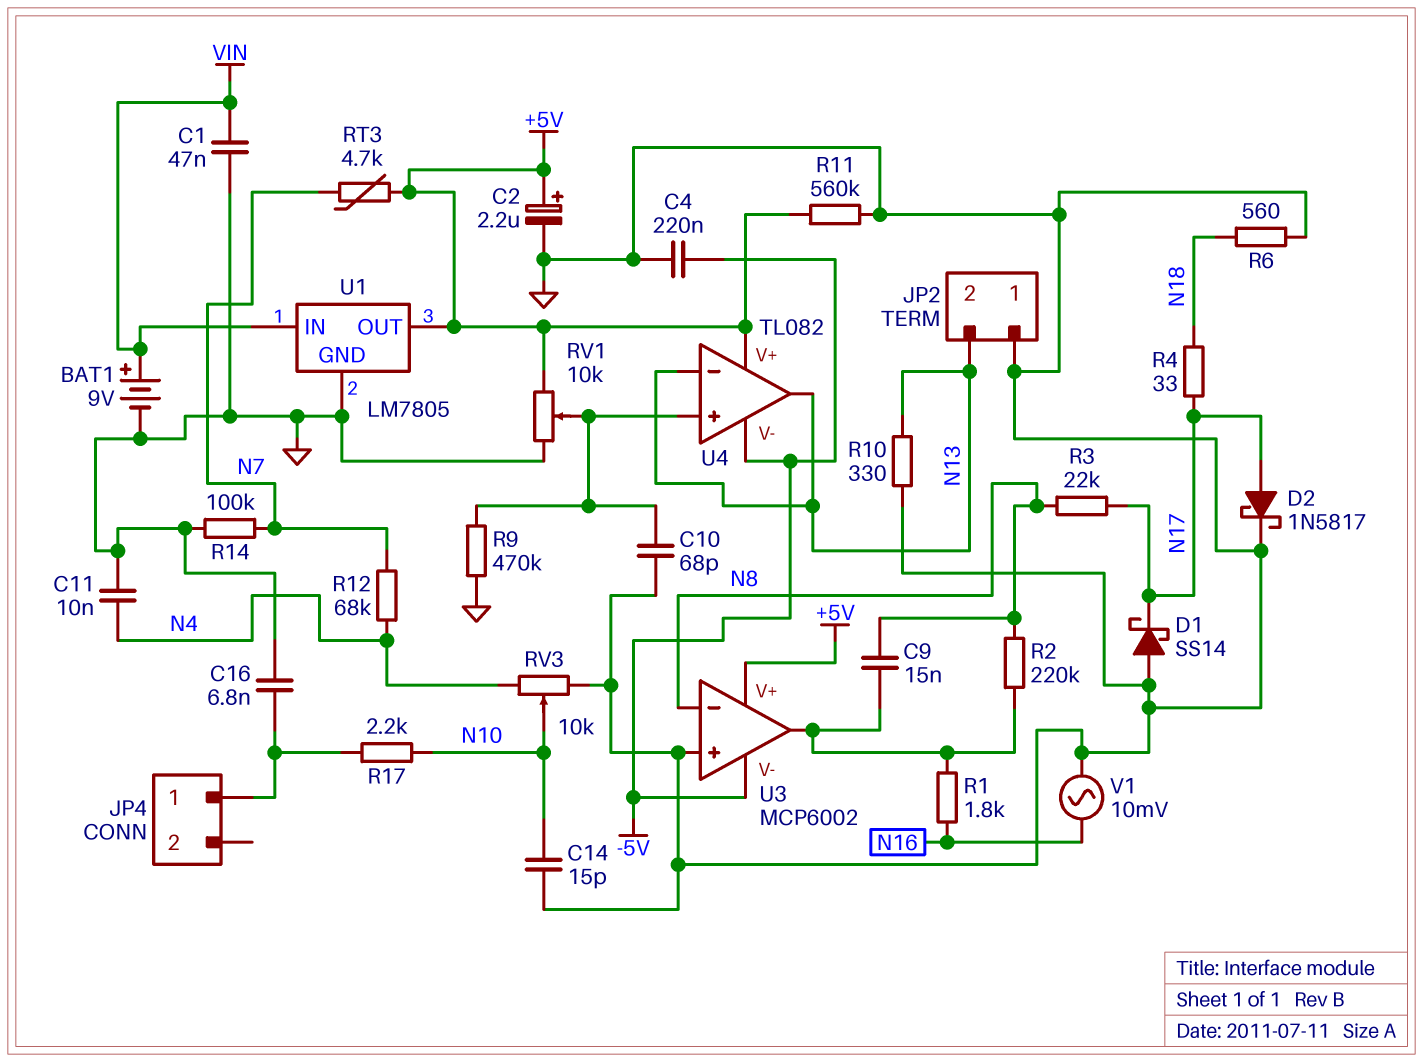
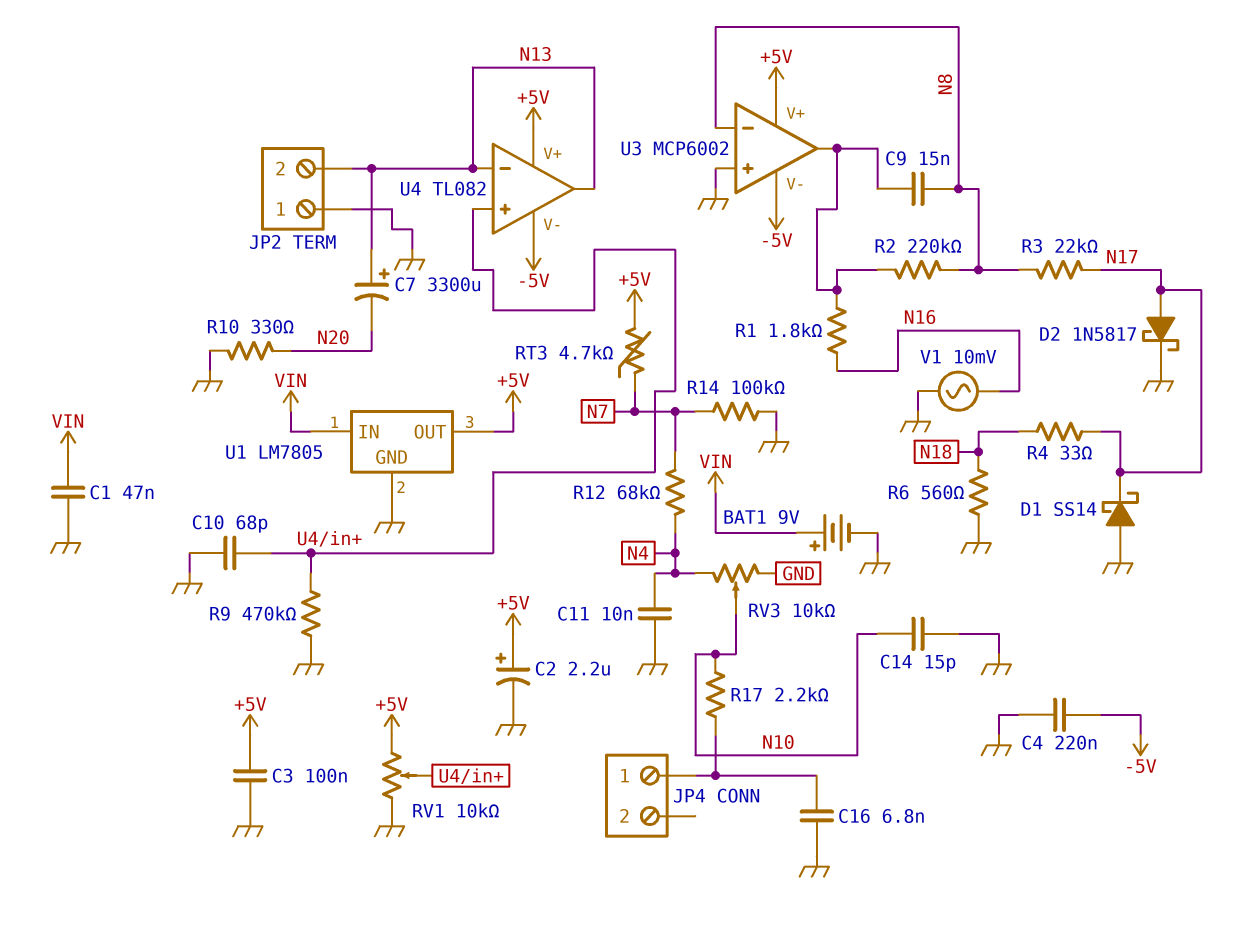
C3: none -> 100nF (+5V, GND)
C7: none -> 3300uF (plus N13, minus N20)
R10: 330 (GND, N13) -> 330 (GND, N20)
R11: 560k (+5V, GND) -> none

